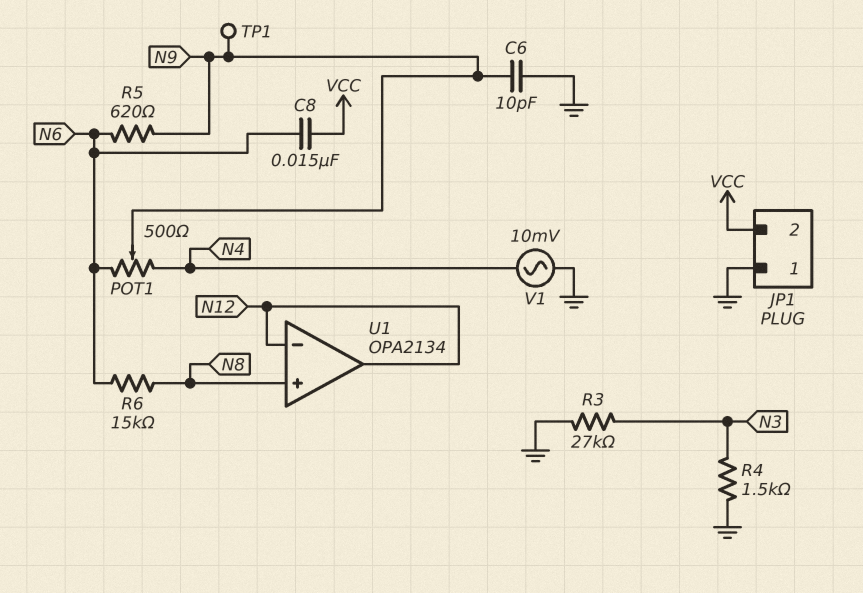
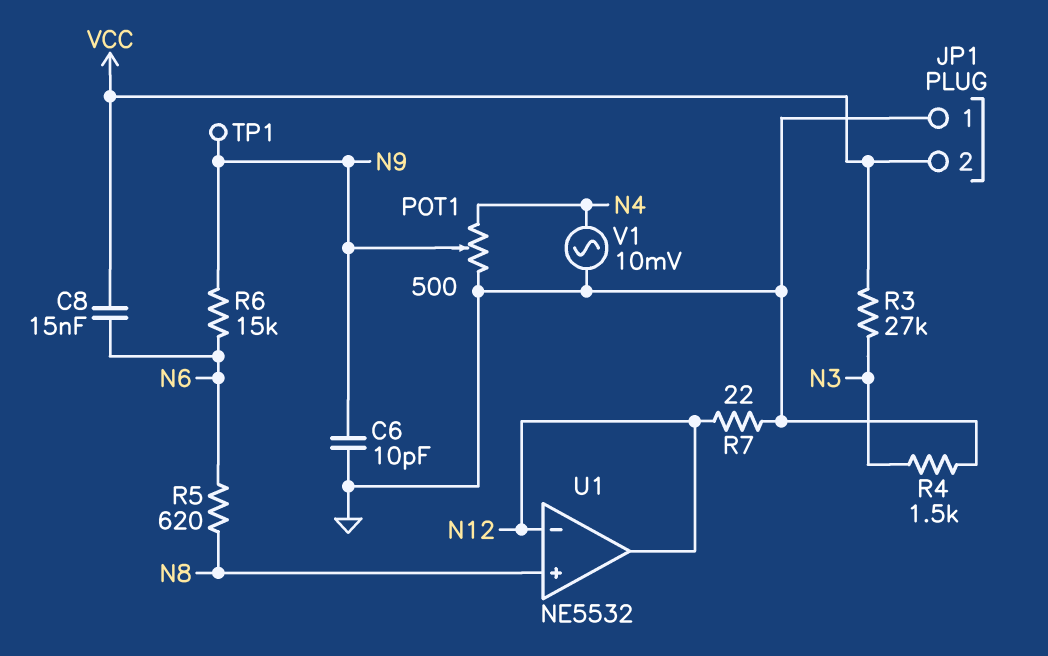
POT1: 500 (N4, N6, wiper N9) -> 500 (GND, N4, wiper N9)
R3: 27k (GND, N3) -> 27k (N3, VCC)
R5: 620 (N6, N9) -> 620 (N6, N8)
R6: 15k (N6, N8) -> 15k (N6, N9)
R7: none -> 22 (GND, N12)
U1: OPA2134 -> NE5532

